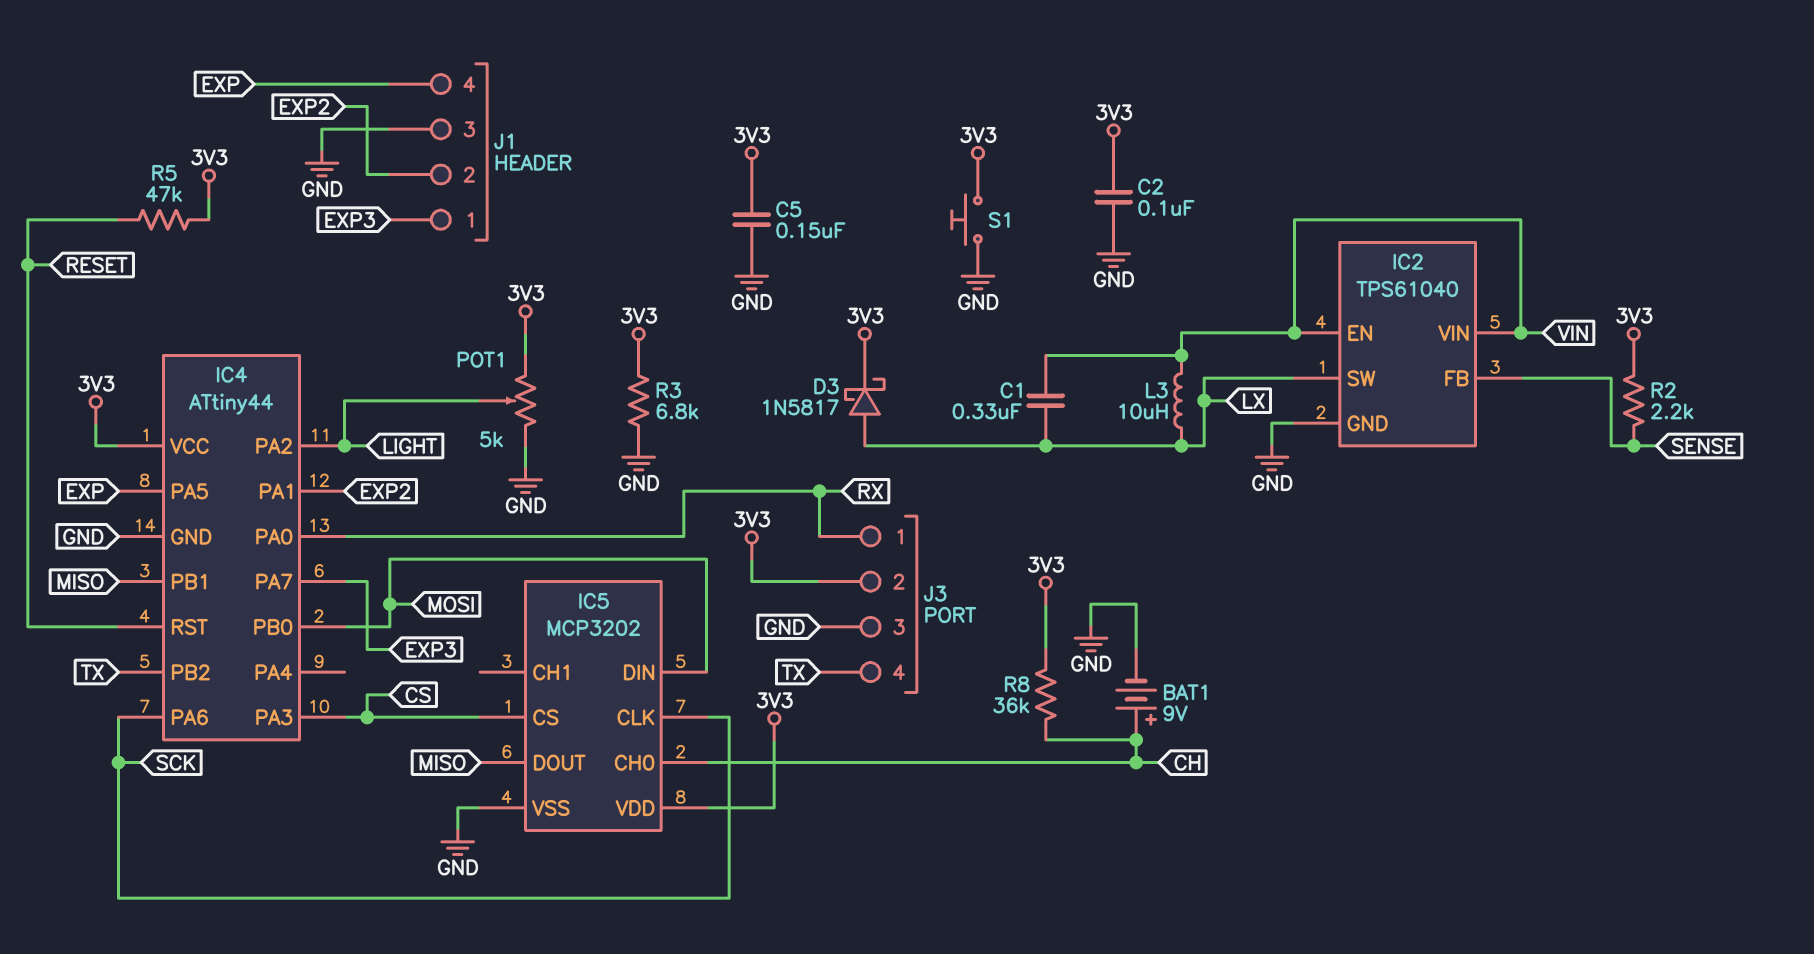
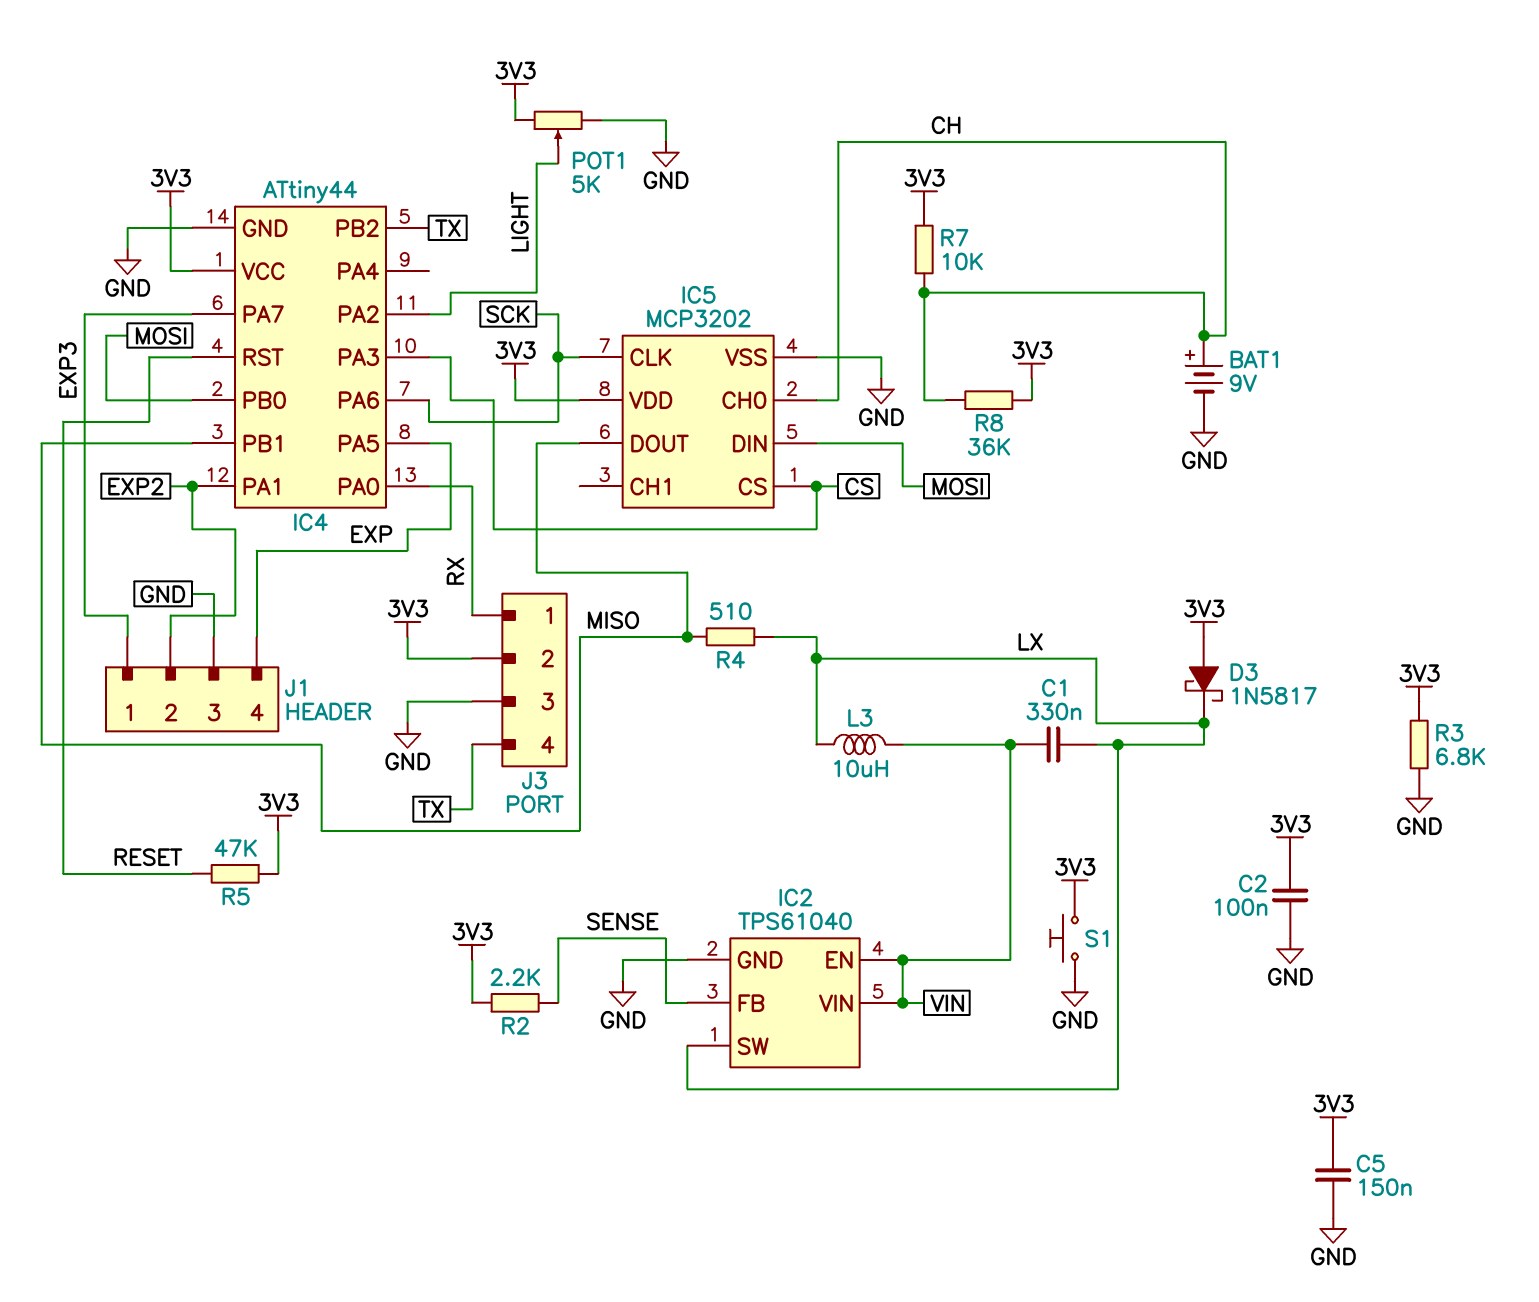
D3: schottky 1N5817 (A LX, K 3V3) -> schottky 1N5817 (A 3V3, K LX)
R4: none -> 510 (LX, MISO)
R7: none -> 10k (3V3, CH)

